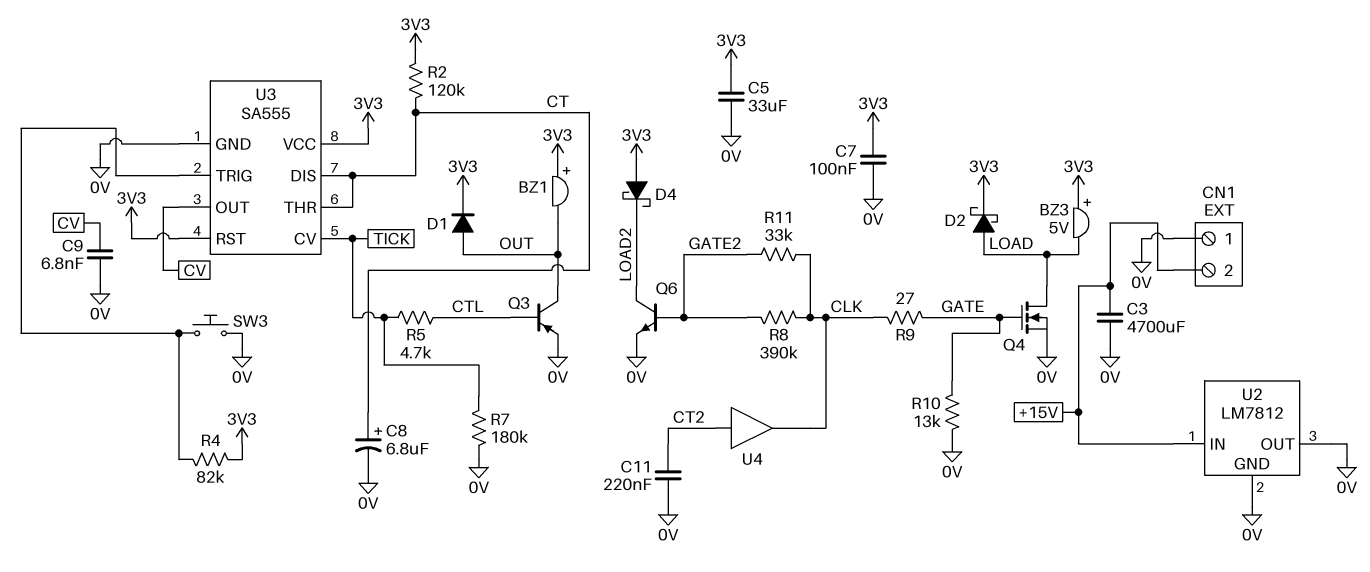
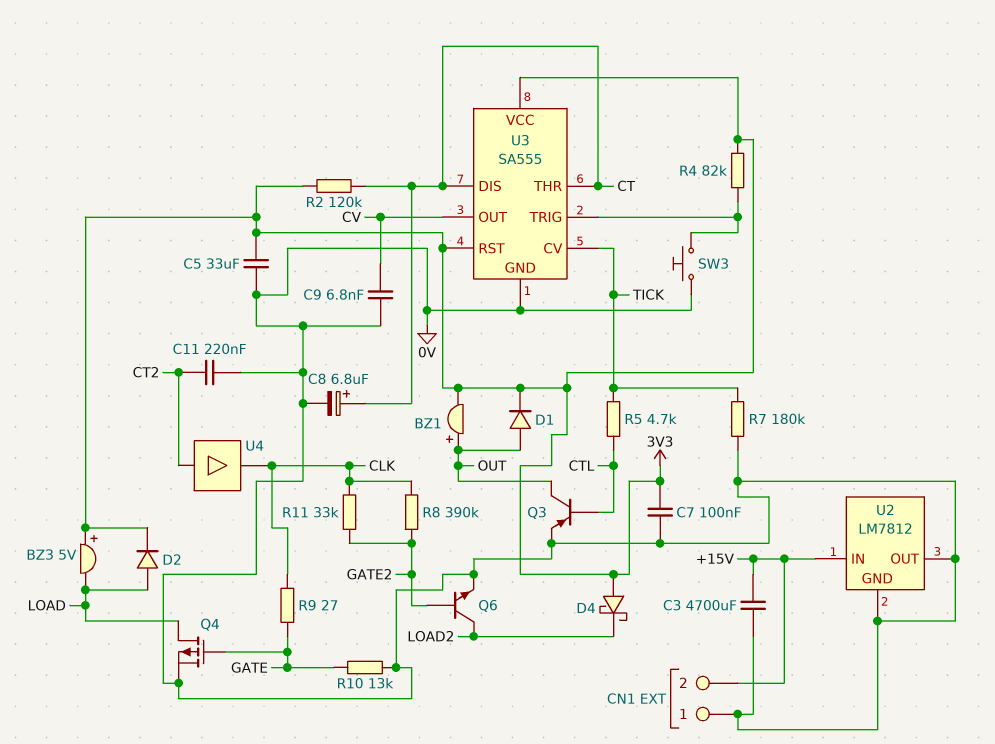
BZ1: buzzer (plus 3V3, minus OUT) -> buzzer (plus OUT, minus 3V3)
D2: schottky (A LOAD, K 3V3) -> diode (A LOAD, K 3V3)
Q4: NMOS (G GATE, D LOAD, S 0V) -> PMOS (G GATE, D LOAD, S 0V)

